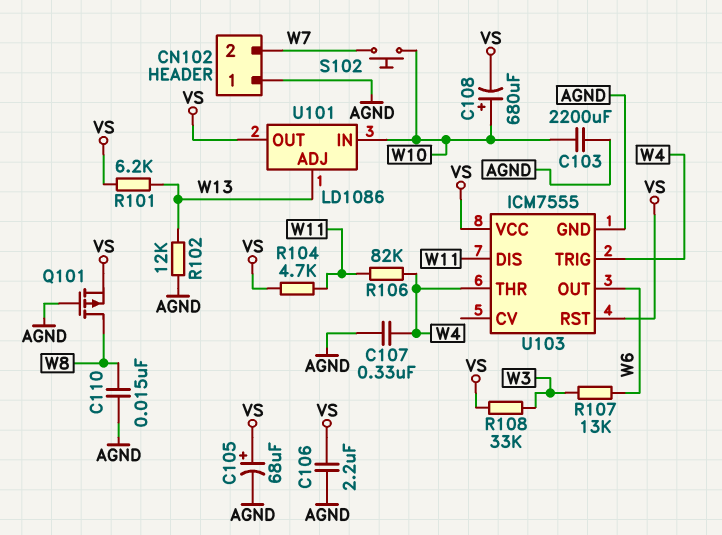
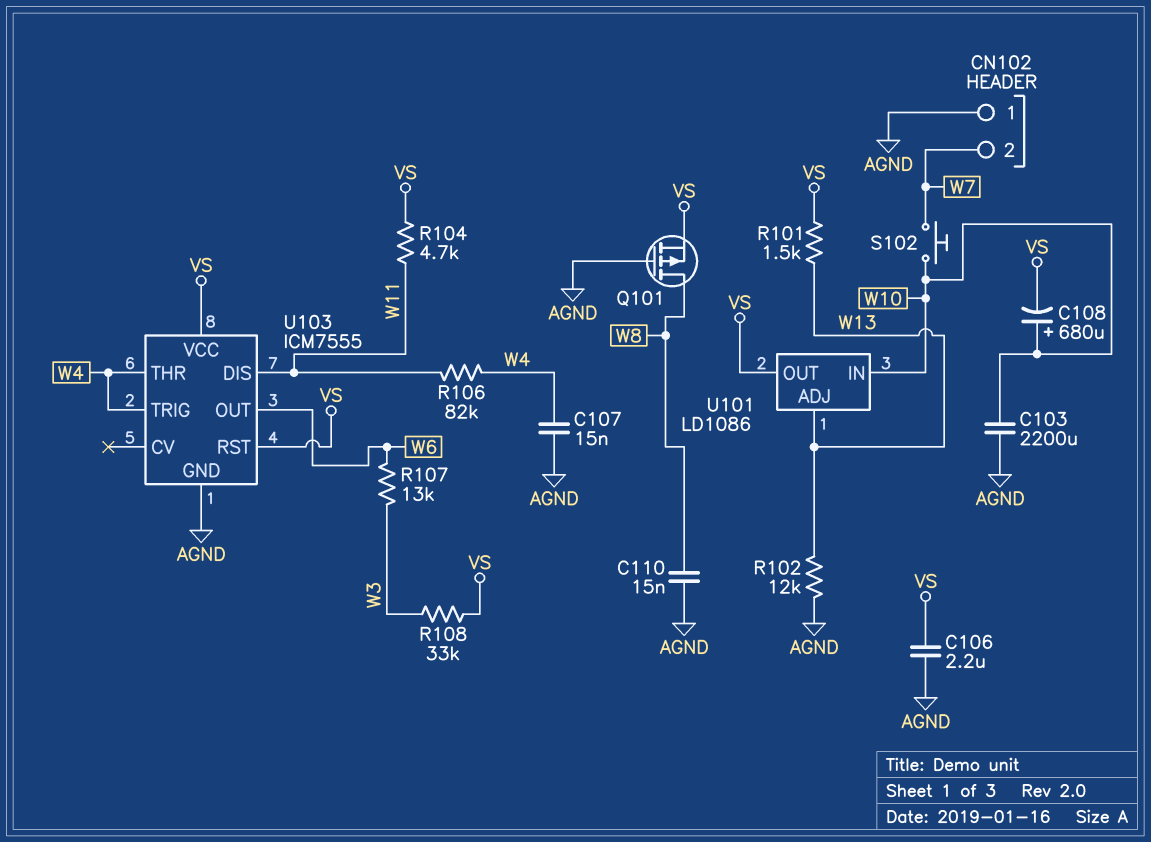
C105: 68uF (plus VS, minus AGND) -> none
C107: 330nF (AGND, W4) -> 15nF (AGND, W4)
R101: 6.2k (VS, W13) -> 1.5k (VS, W13)

